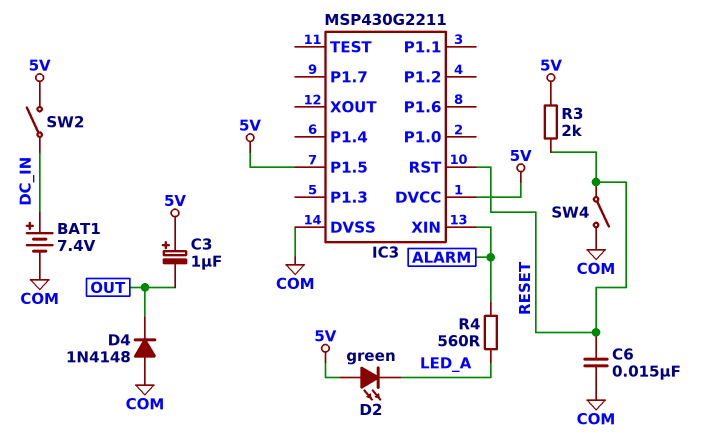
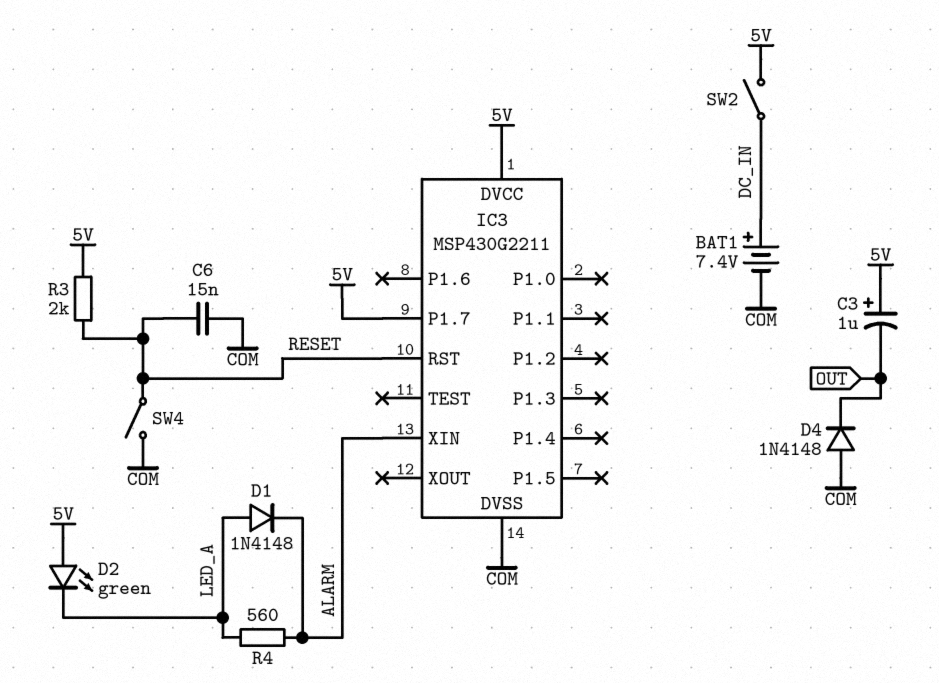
D1: none -> diode 1N4148 (A LED_A, K ALARM)
IC3 pin P1.5: 5V -> none
IC3 pin P1.7: none -> 5V

